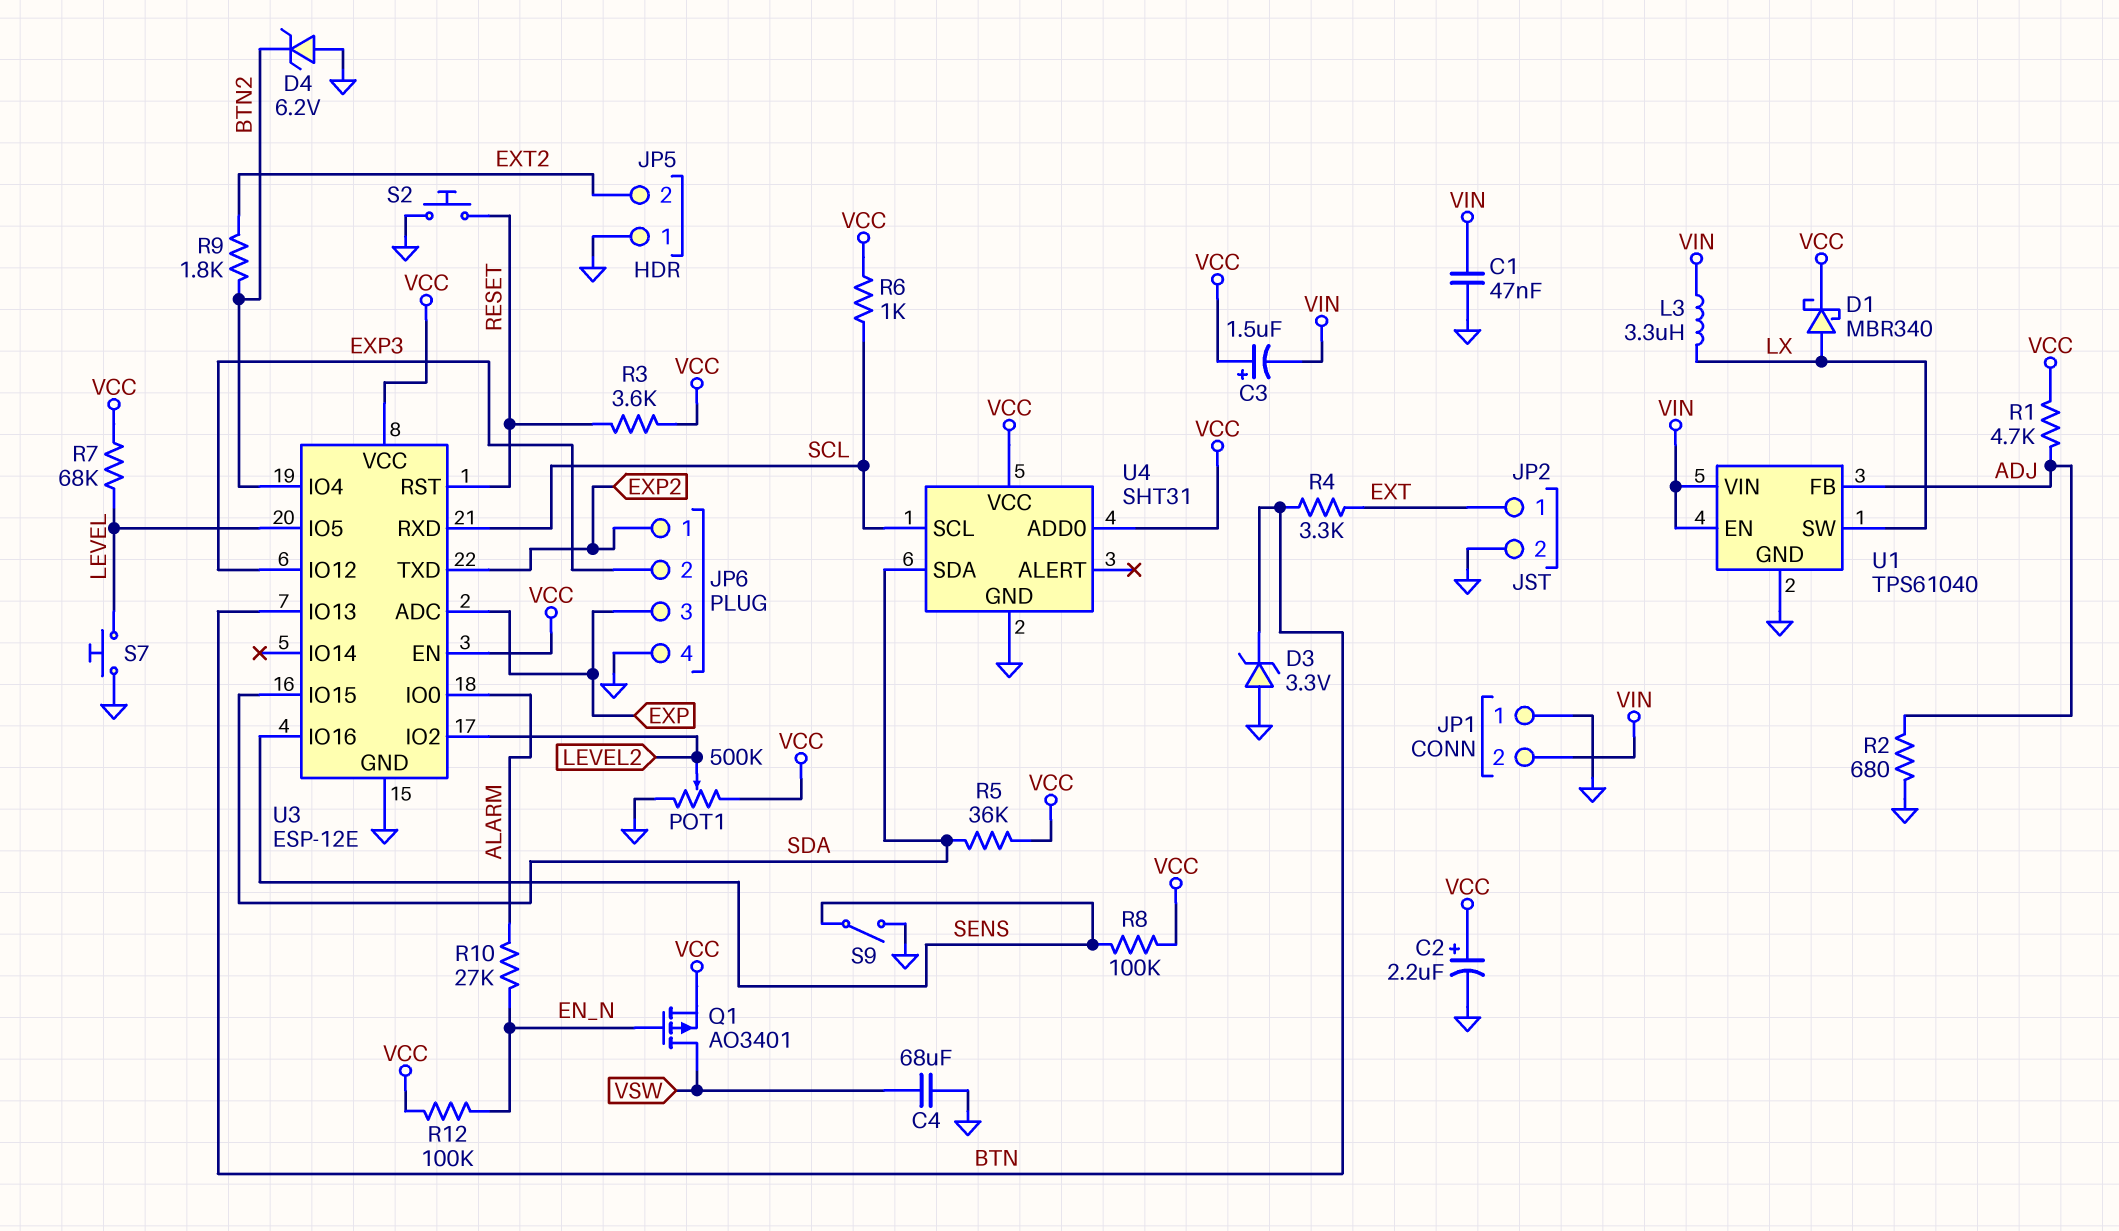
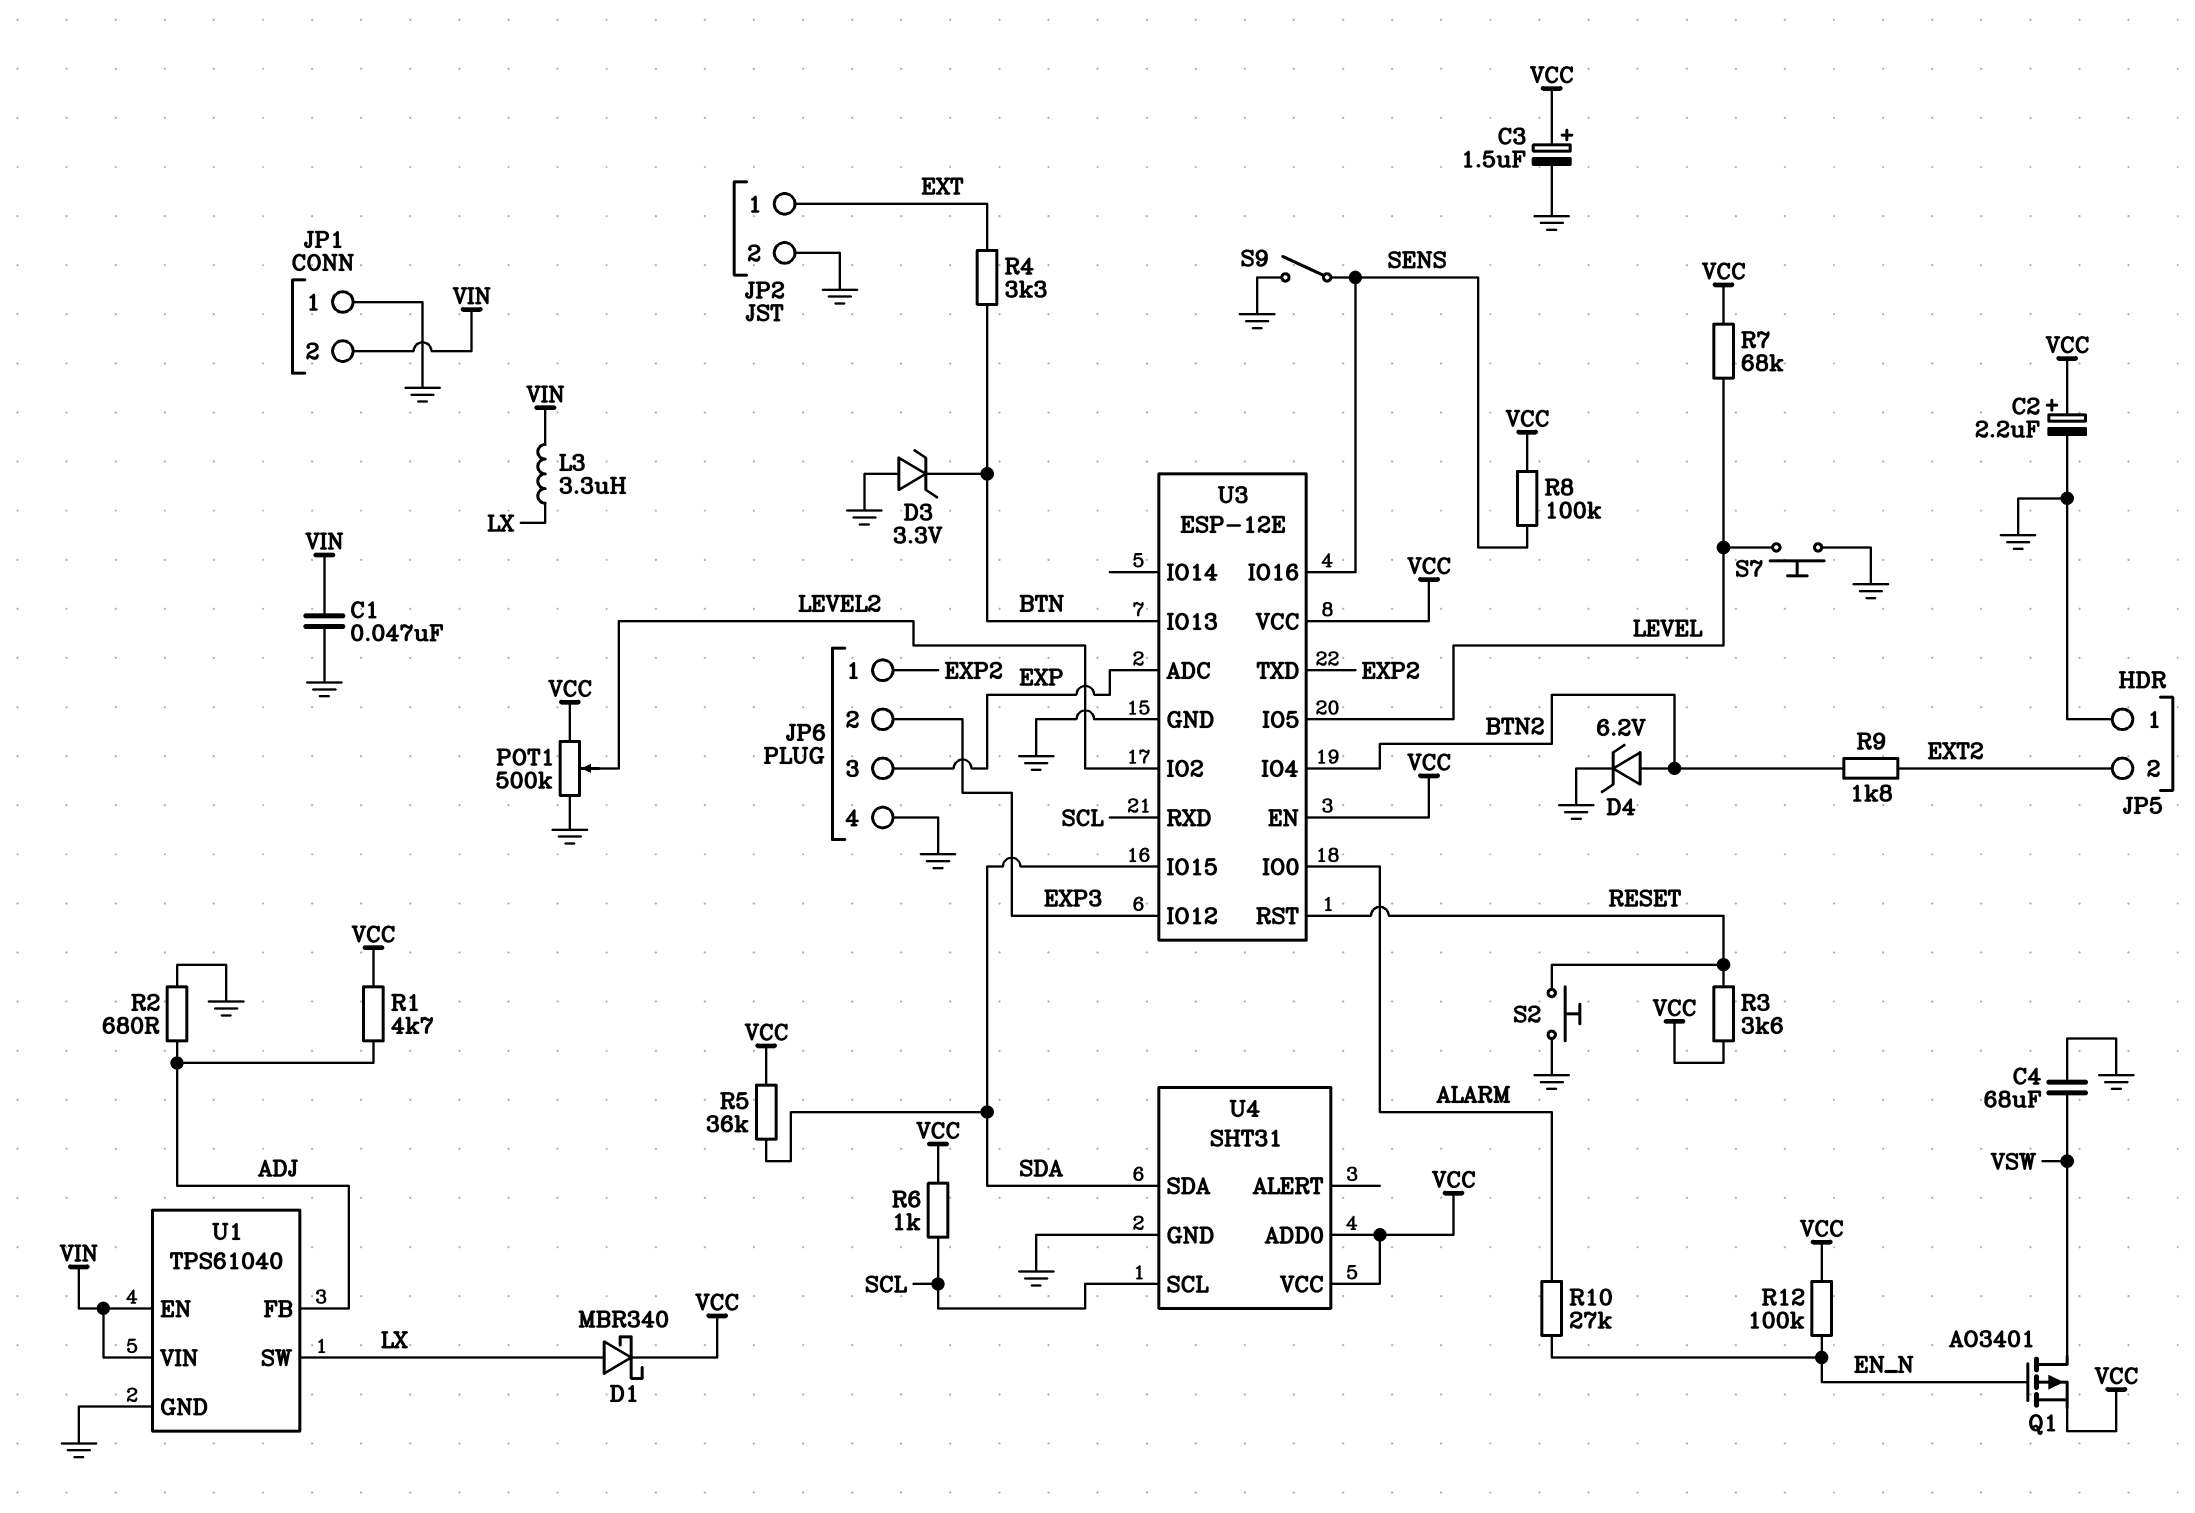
C3: 1.5uF (plus VCC, minus VIN) -> 1.5uF (plus VCC, minus GND)
D4: zener 6.2V (A GND, K BTN2) -> zener 6.2V (A BTN2, K GND)

